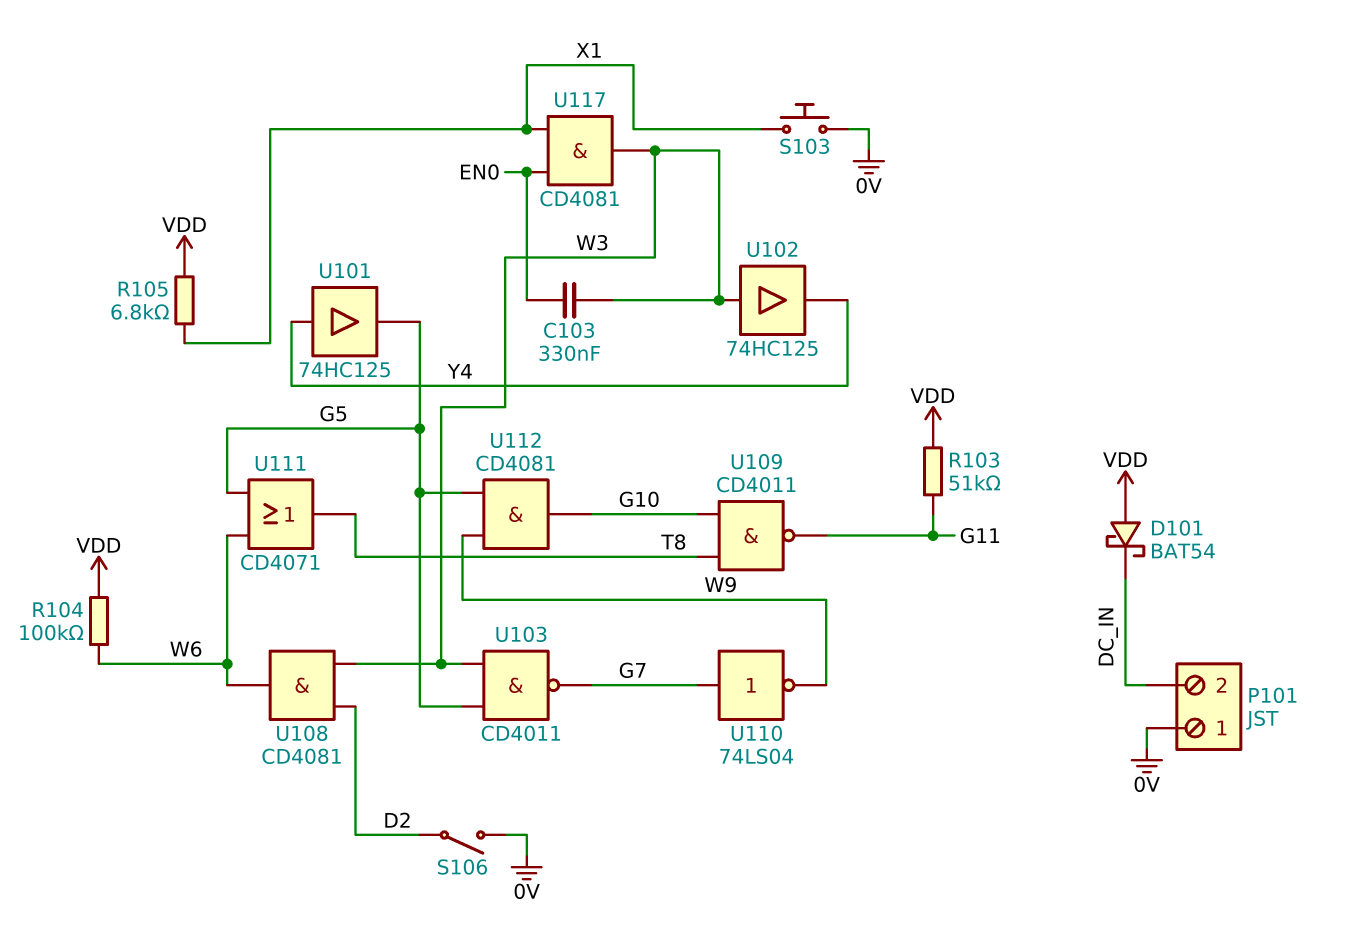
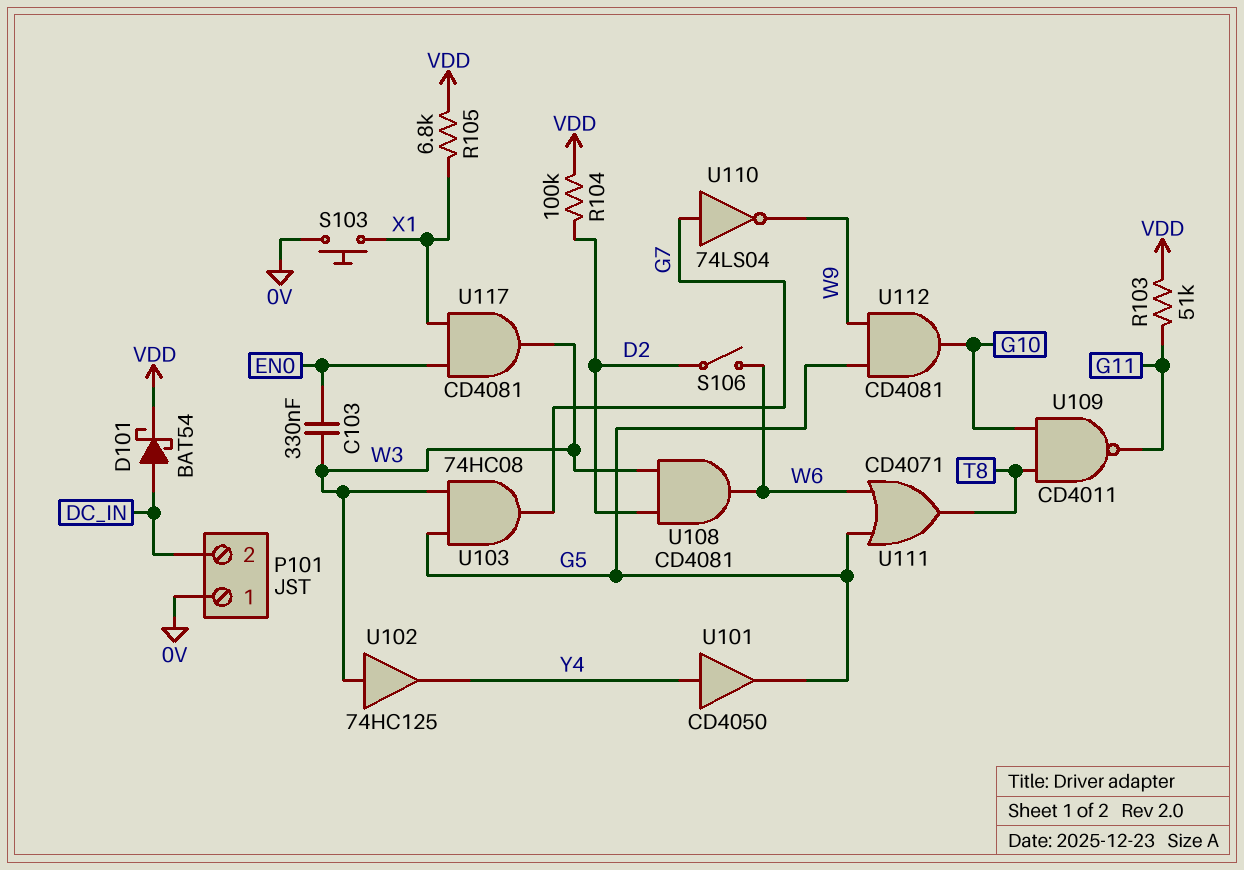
D101: schottky BAT54 (A VDD, K DC_IN) -> schottky BAT54 (A DC_IN, K VDD)
R104: 100k (VDD, W6) -> 100k (D2, VDD)
S106: switch (0V, D2) -> switch (D2, W6)
U101: buffer 74HC125 (in Y4, out G5) -> buffer CD4050 (in Y4, out G5)
U103: NAND CD4011 (in G5, in W3, out G7) -> AND 74HC08 (in G5, in W3, out G7)

